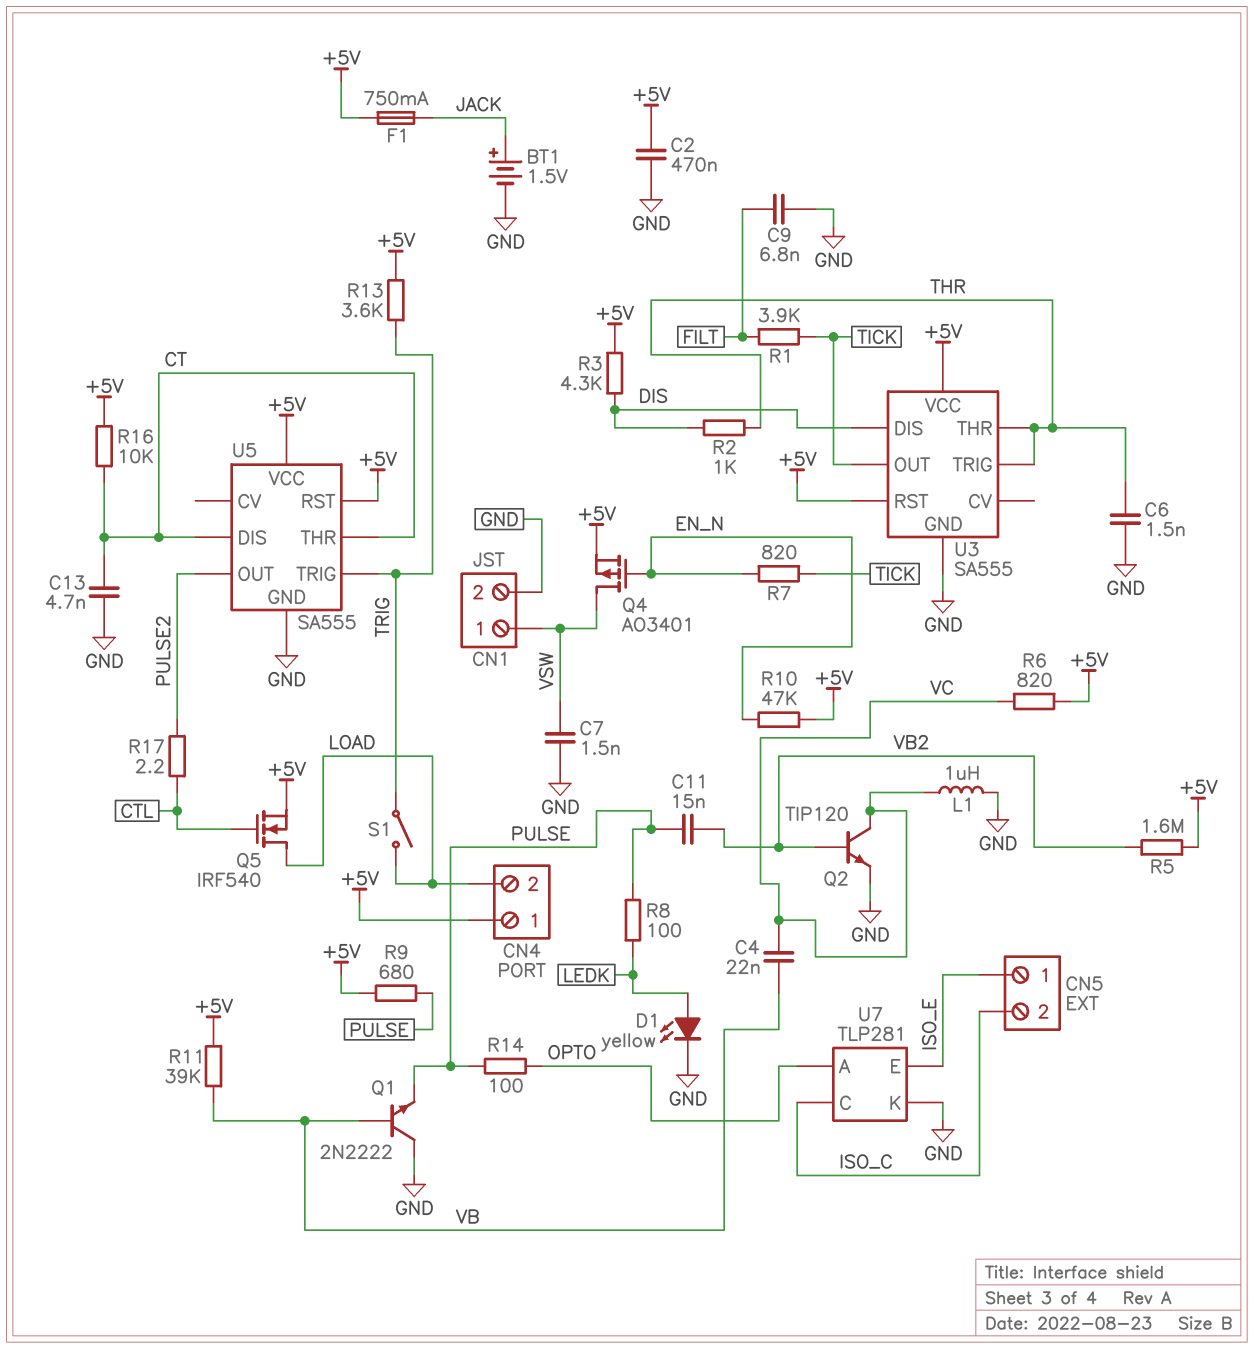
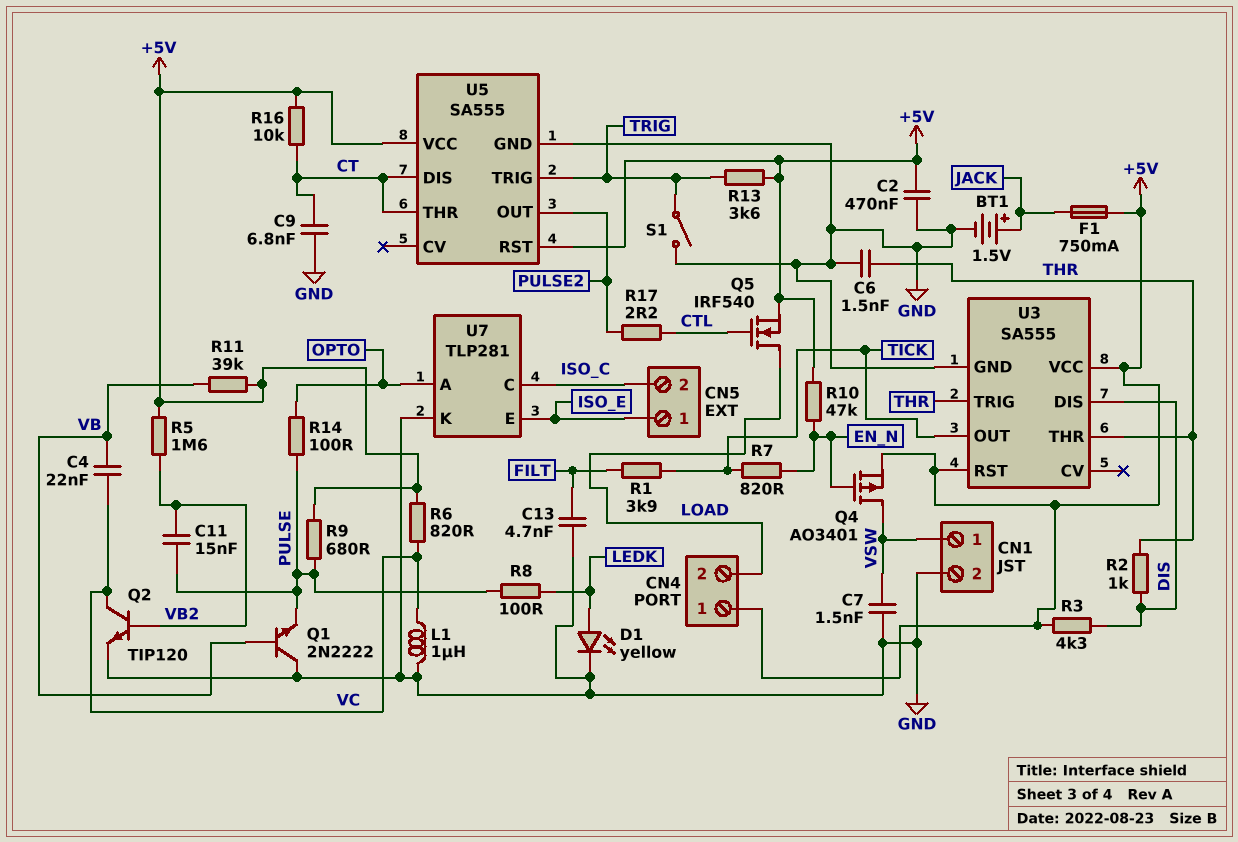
C9: 6.8nF (FILT, GND) -> 6.8nF (CT, GND)
C13: 4.7nF (CT, GND) -> 4.7nF (FILT, GND)
S1: switch (LOAD, TRIG) -> switch (GND, TRIG)

